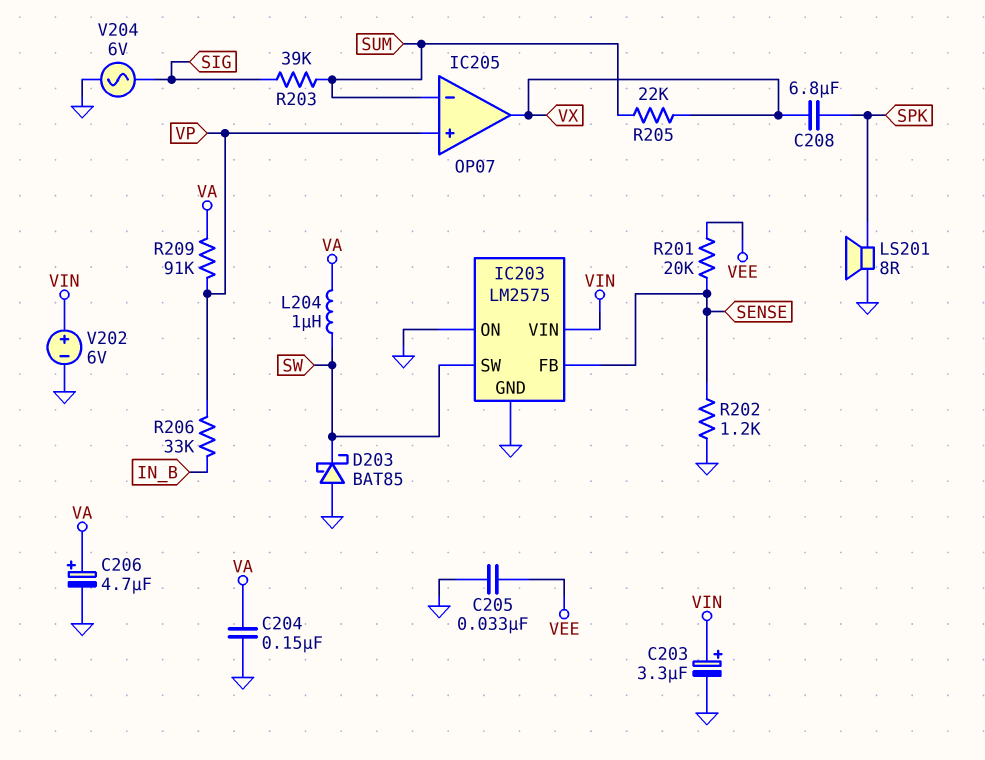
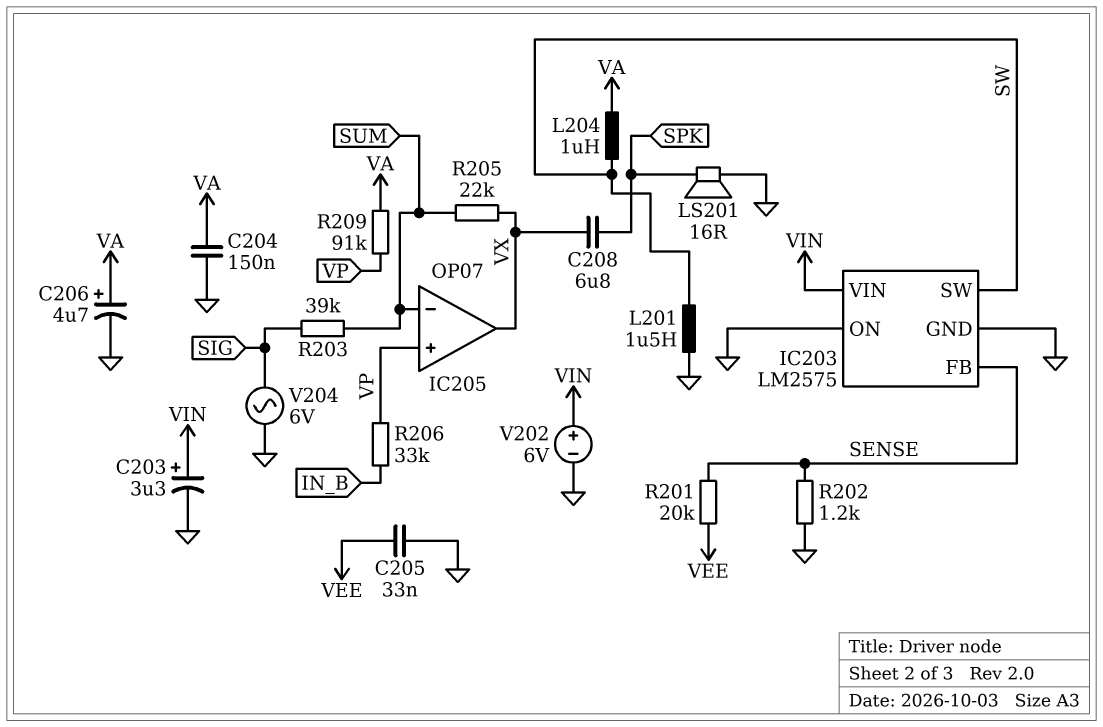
D203: schottky BAT85 (A GND, K SW) -> none
L201: none -> 1.5uH (GND, SW)
LS201: speaker 8R (GND, SPK) -> speaker 16R (GND, SPK)

